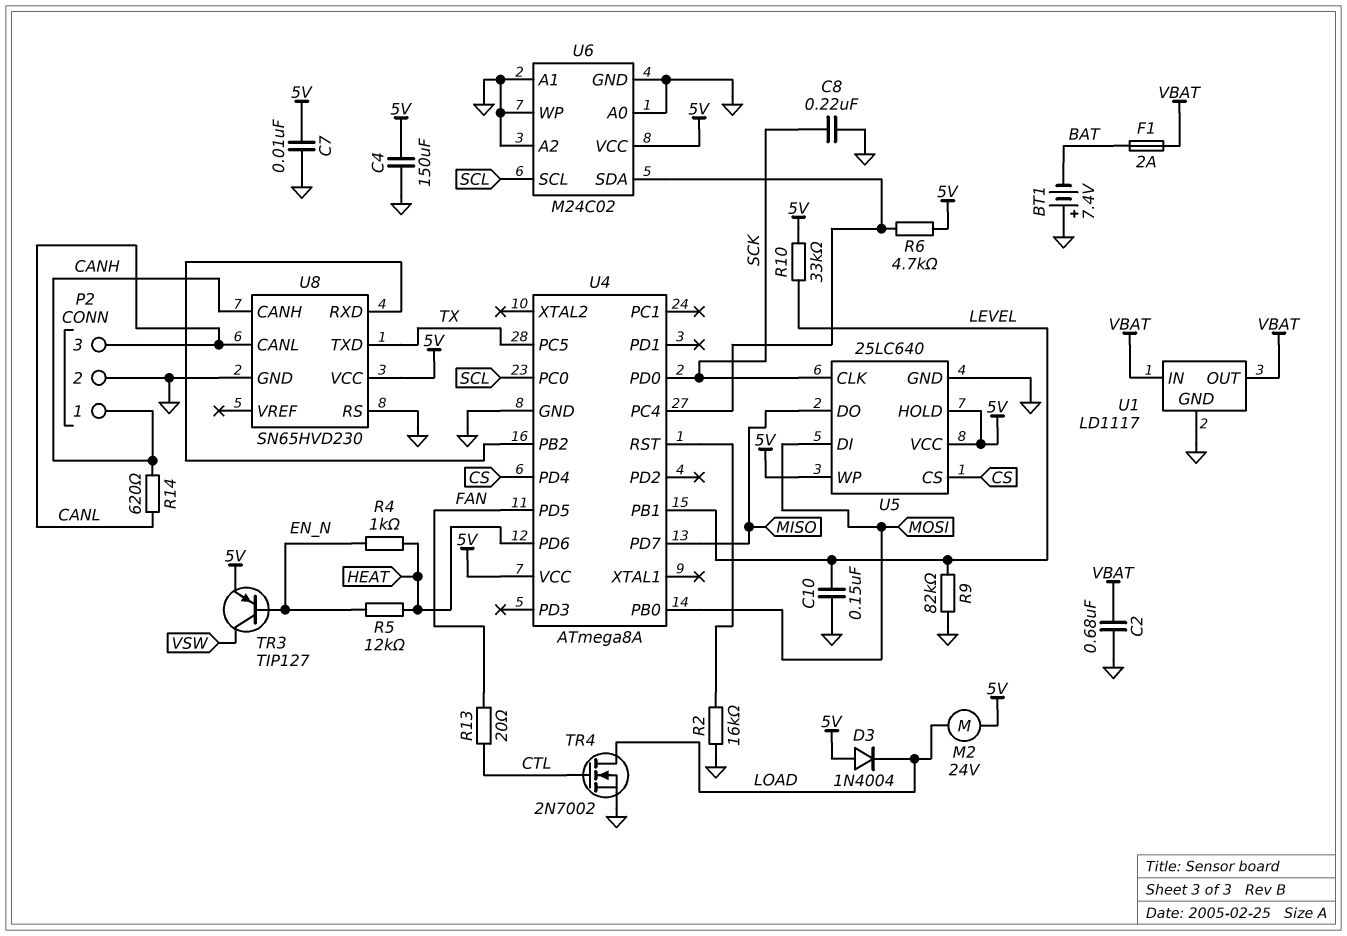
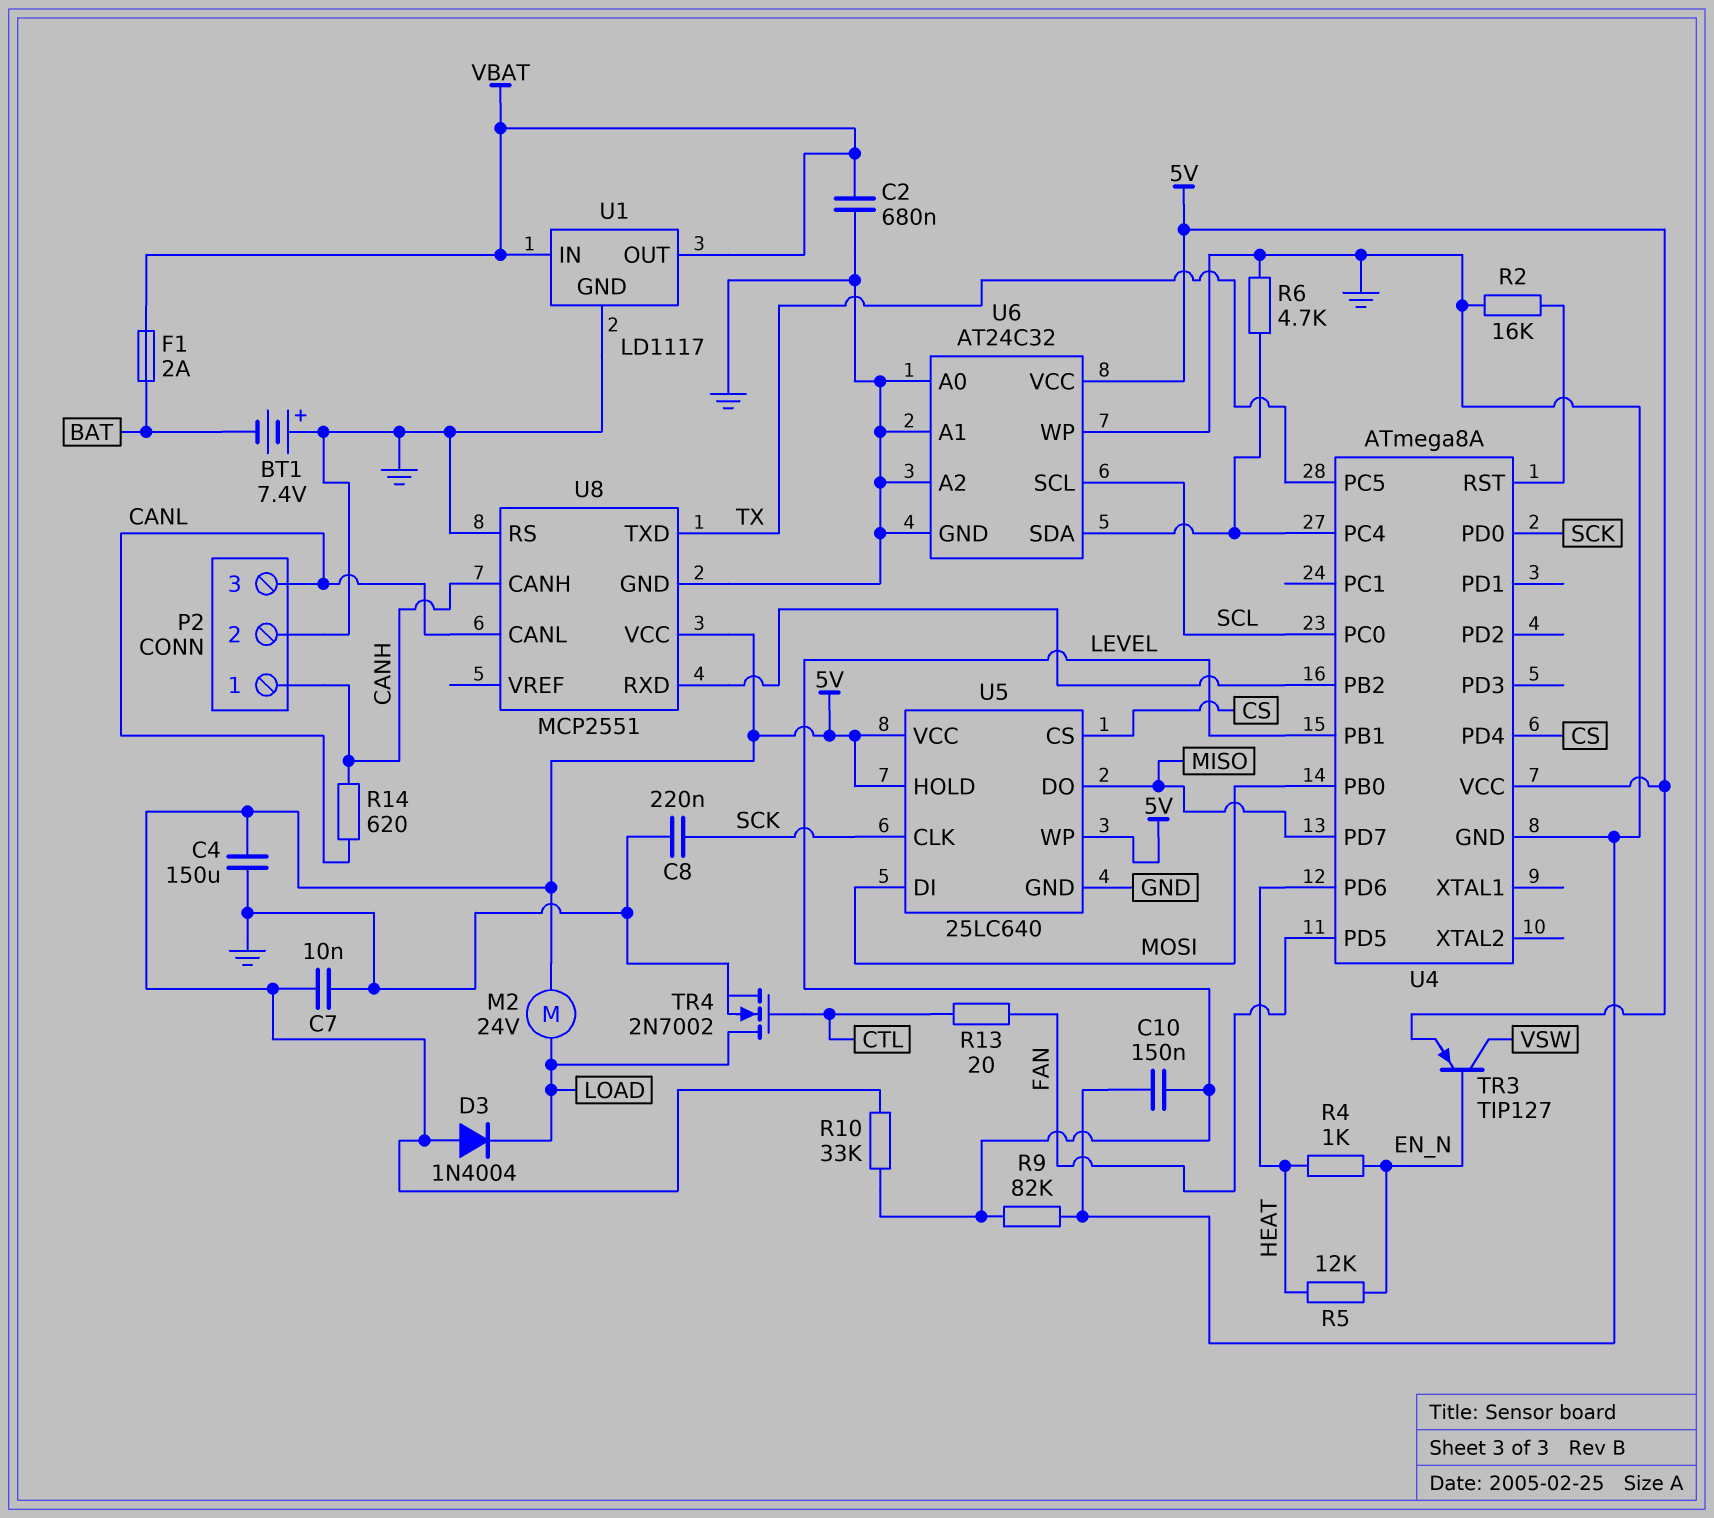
R6: 4.7k (5V, U4/PC4) -> 4.7k (GND, U4/PC4)
U6: M24C02 -> AT24C32
U8: SN65HVD230 -> MCP2551

